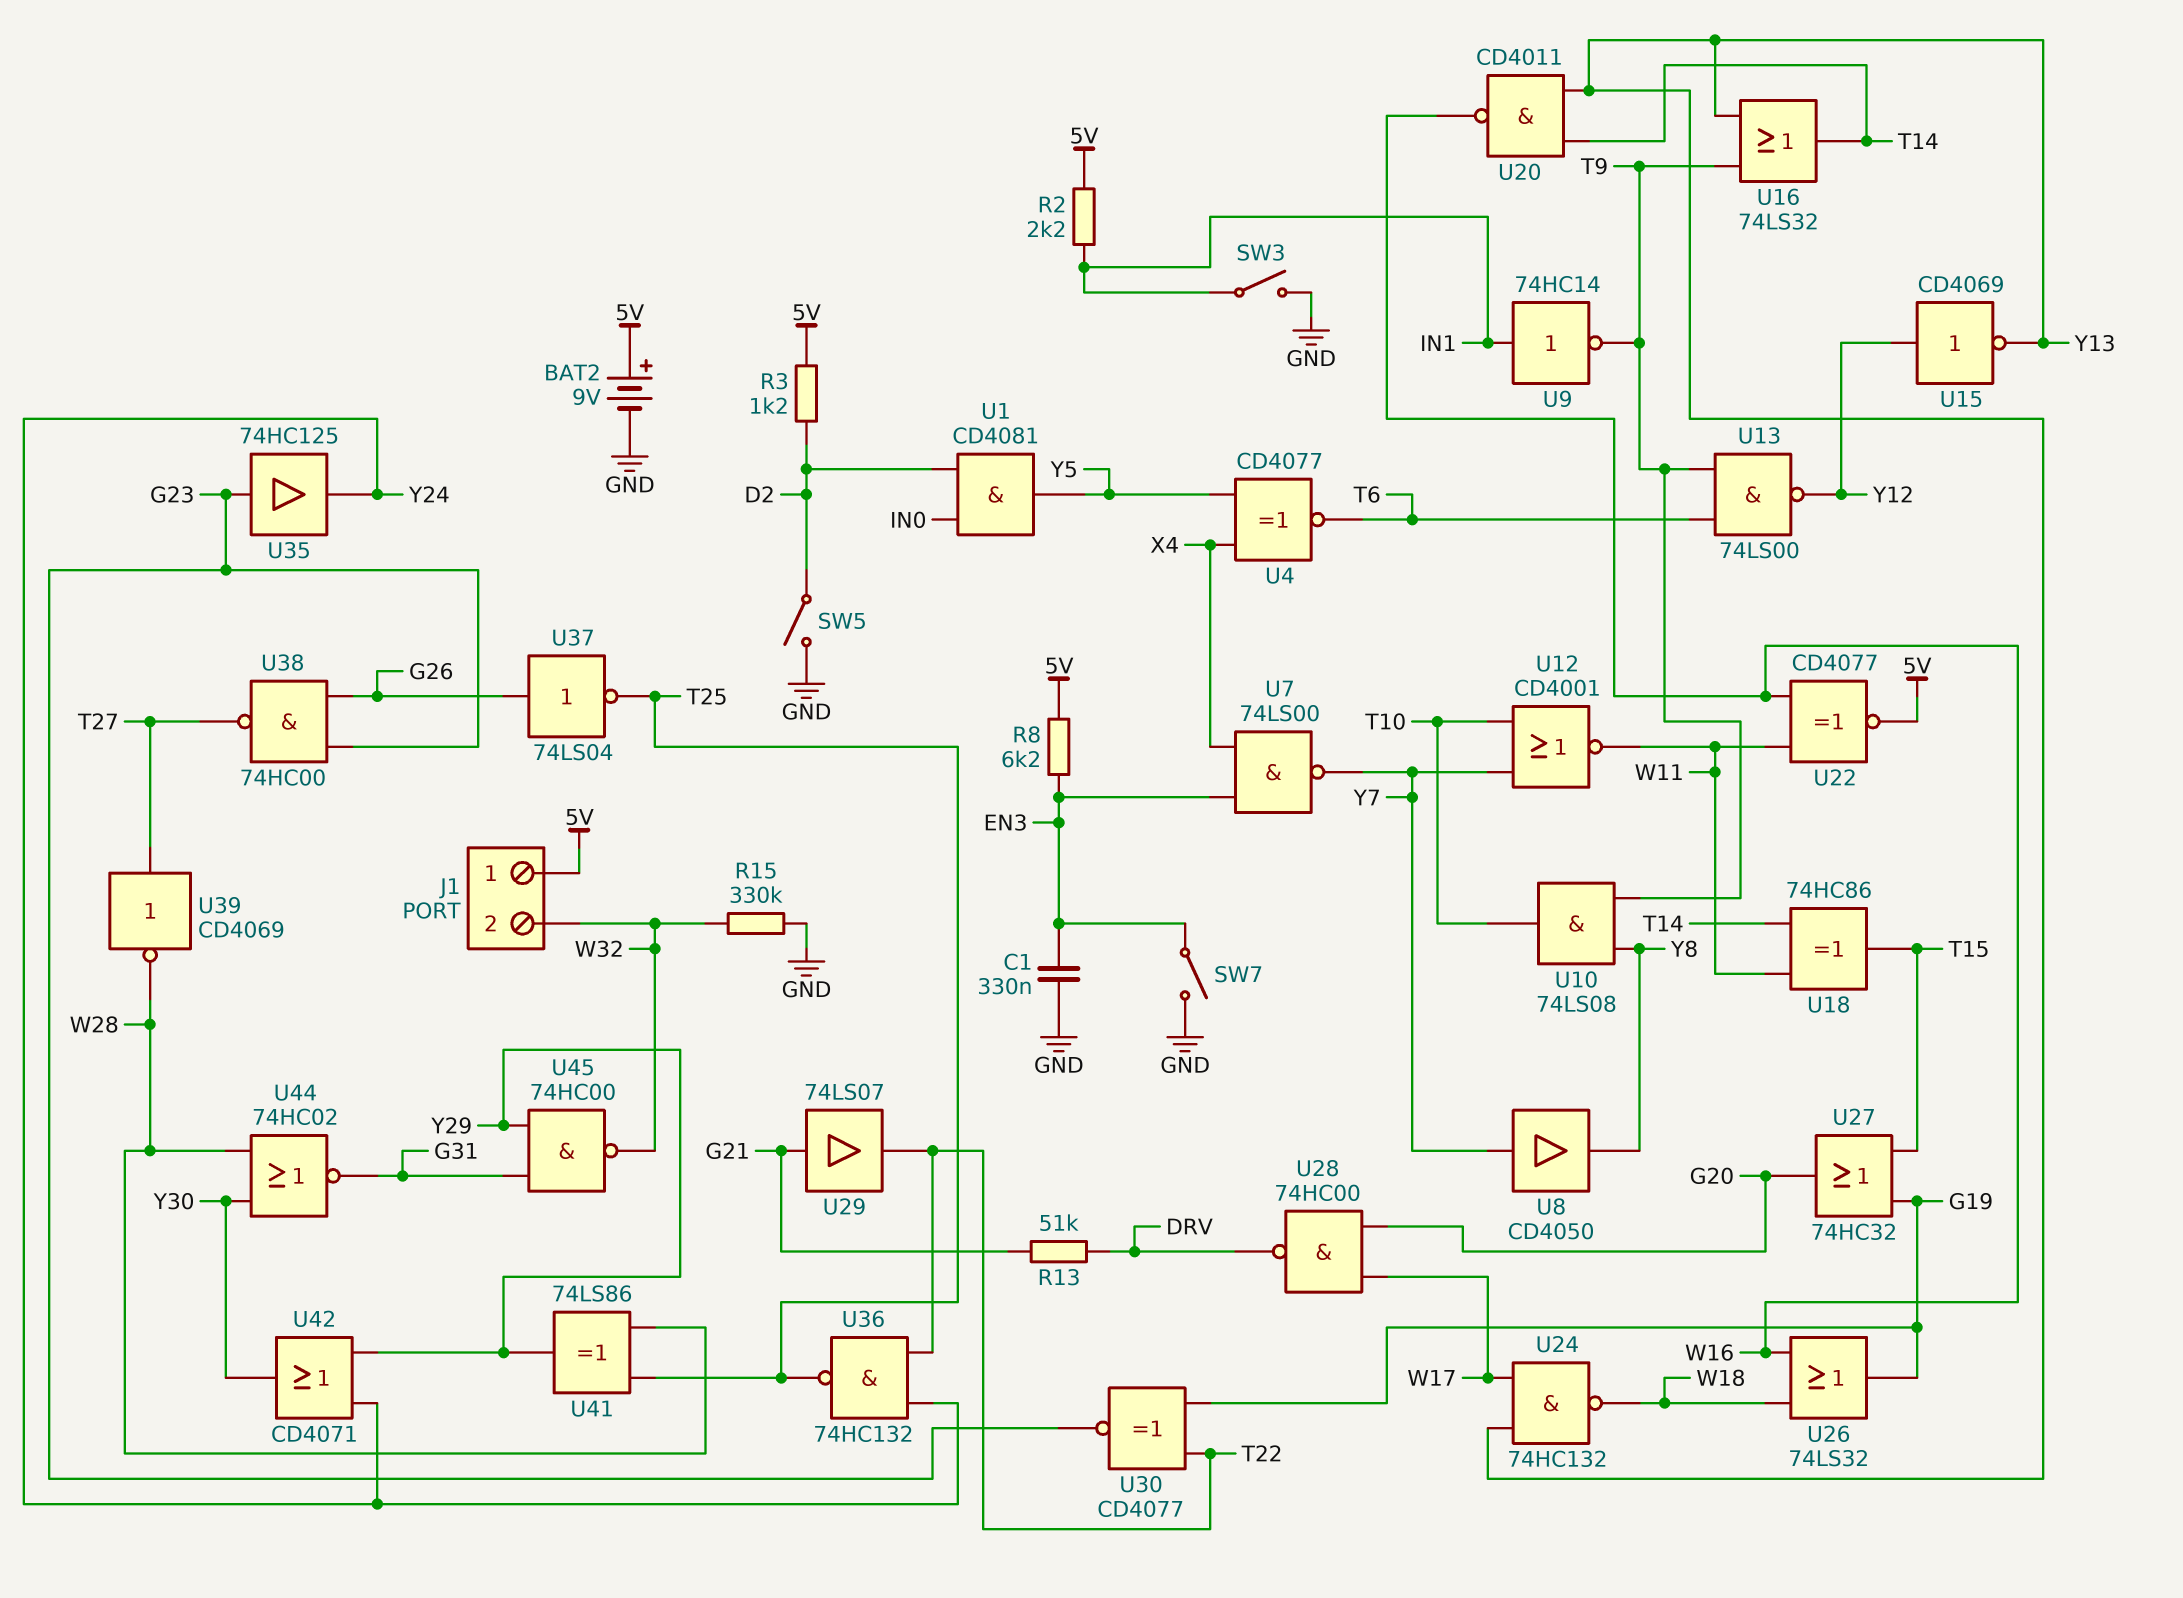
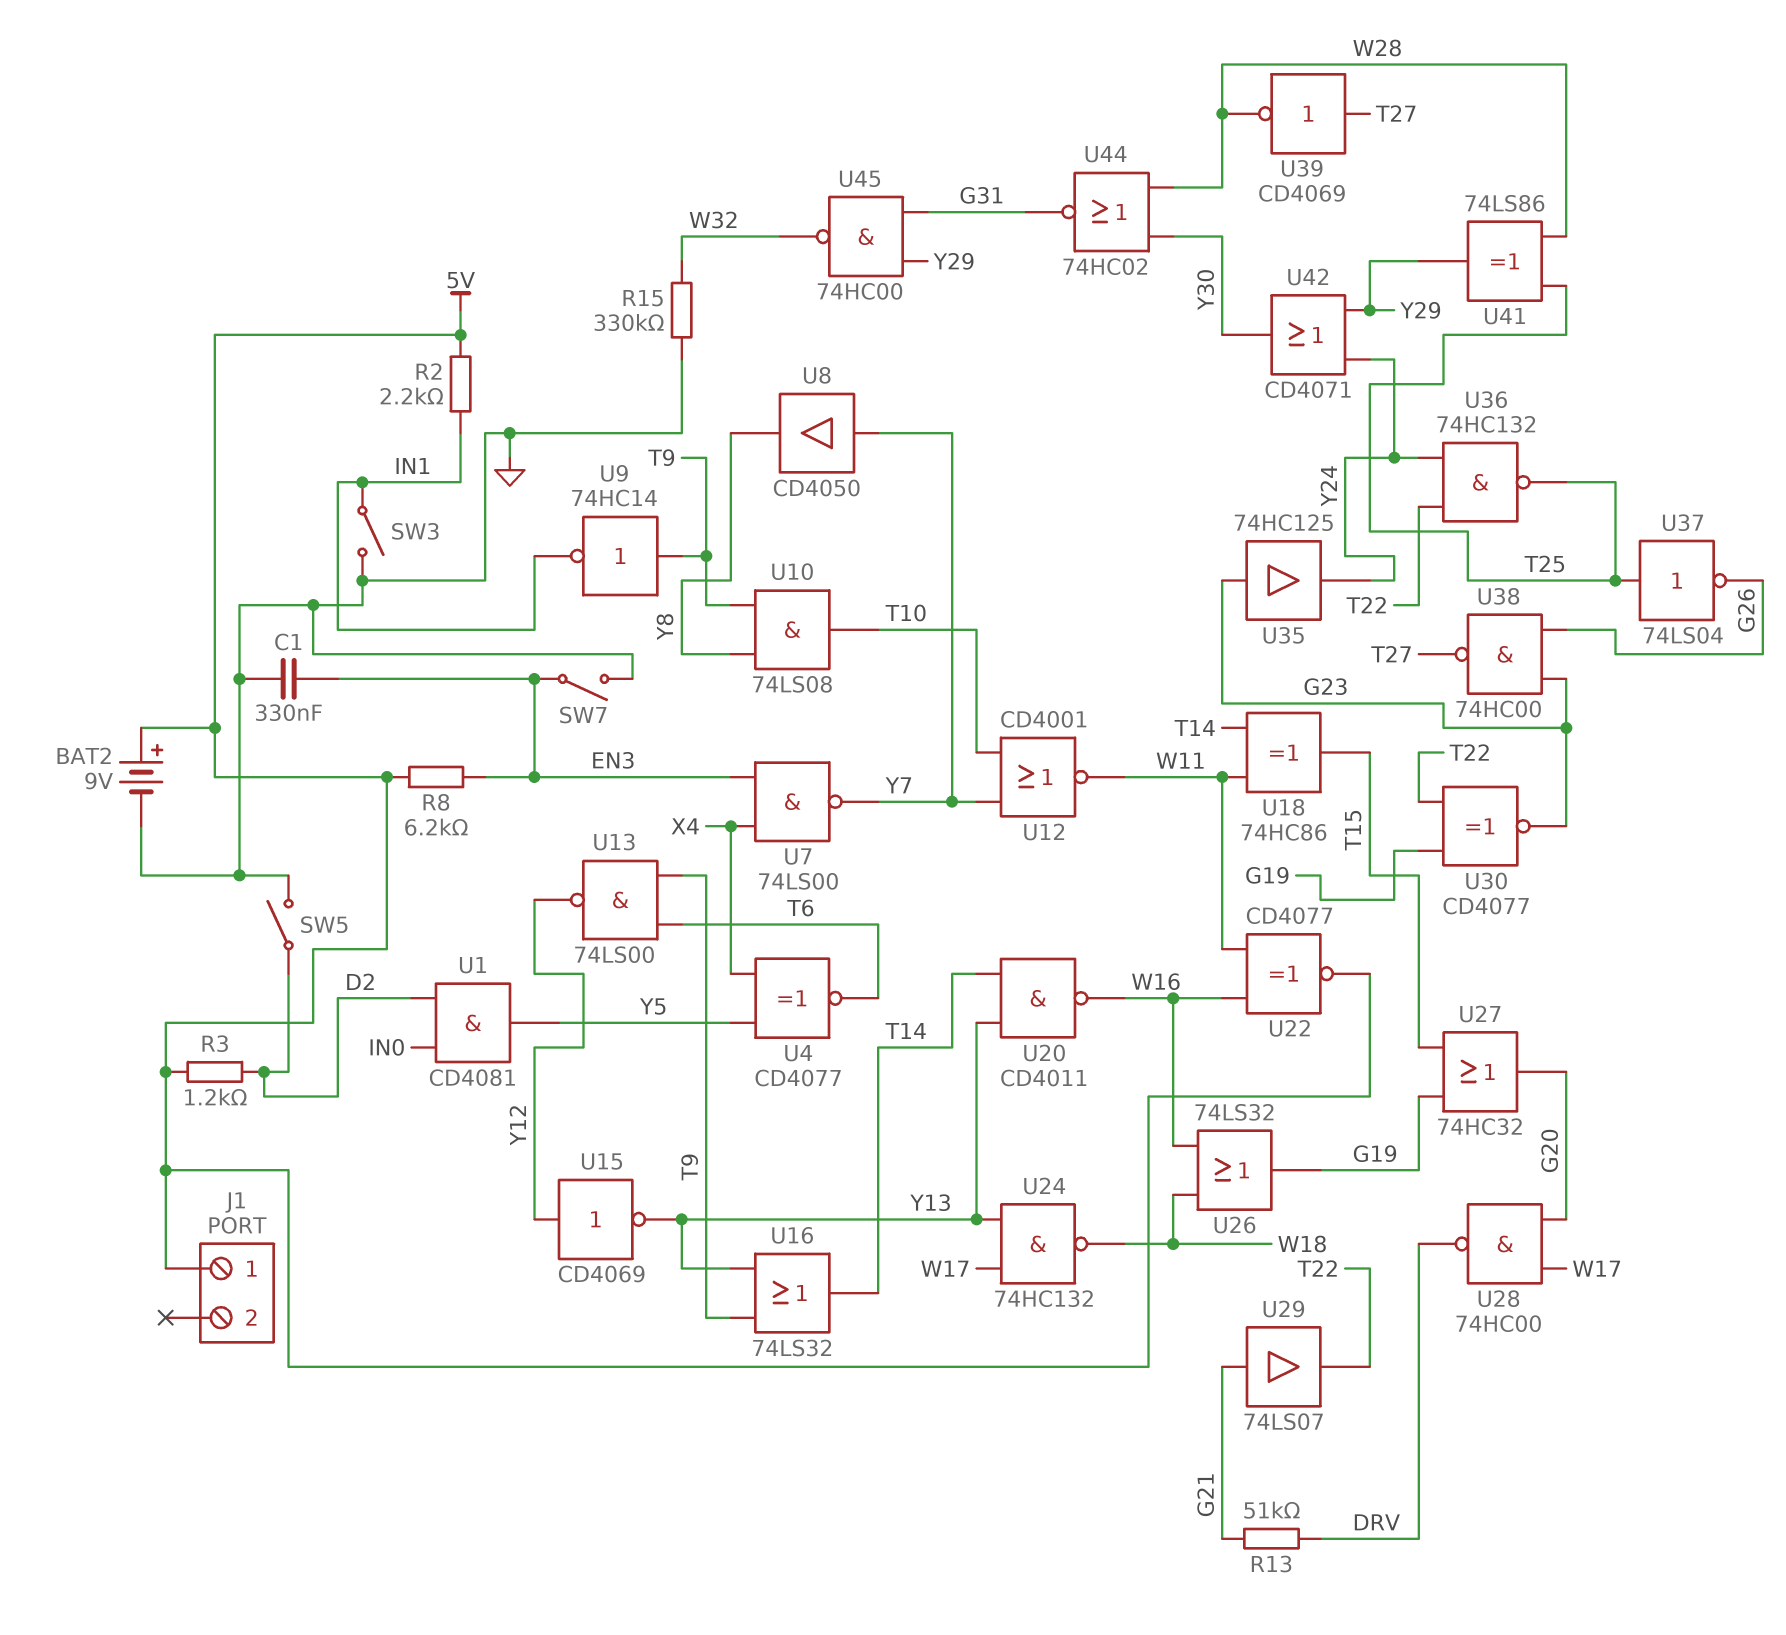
J1 pin 2: W32 -> none
U9: NOT 74HC14 (in IN1, out T9) -> NOT 74HC14 (in T9, out IN1)
U37: NOT 74LS04 (in G26, out T25) -> NOT 74LS04 (in T25, out G26)

